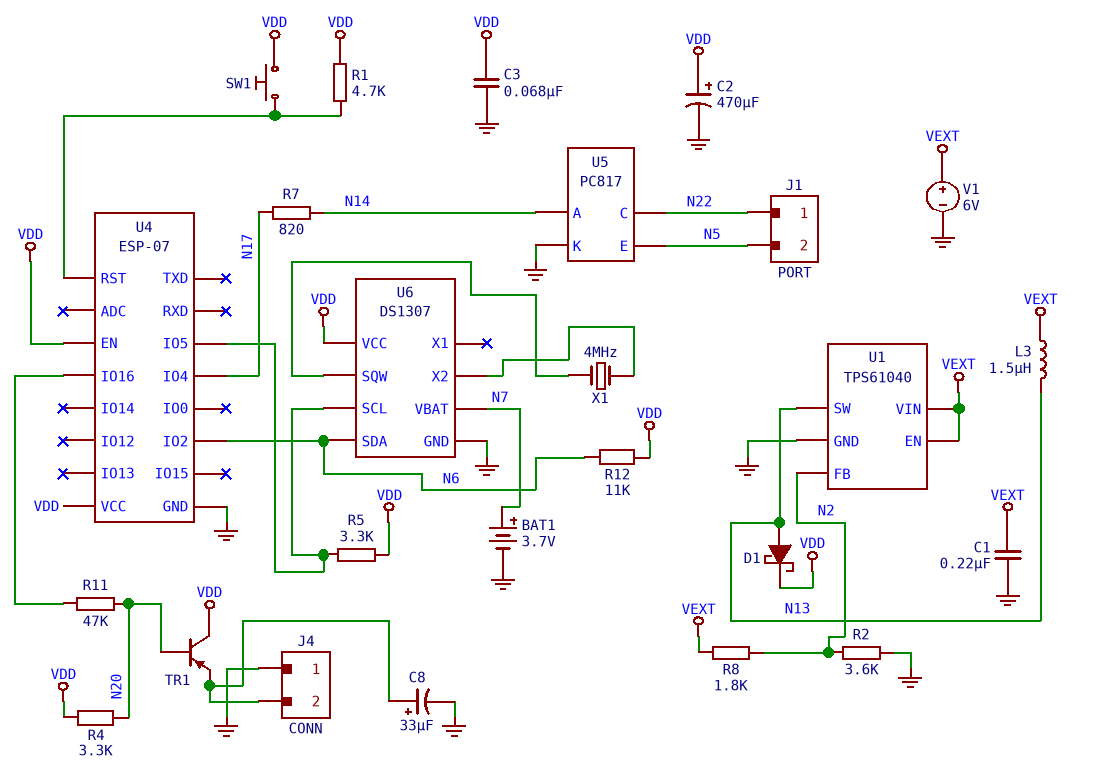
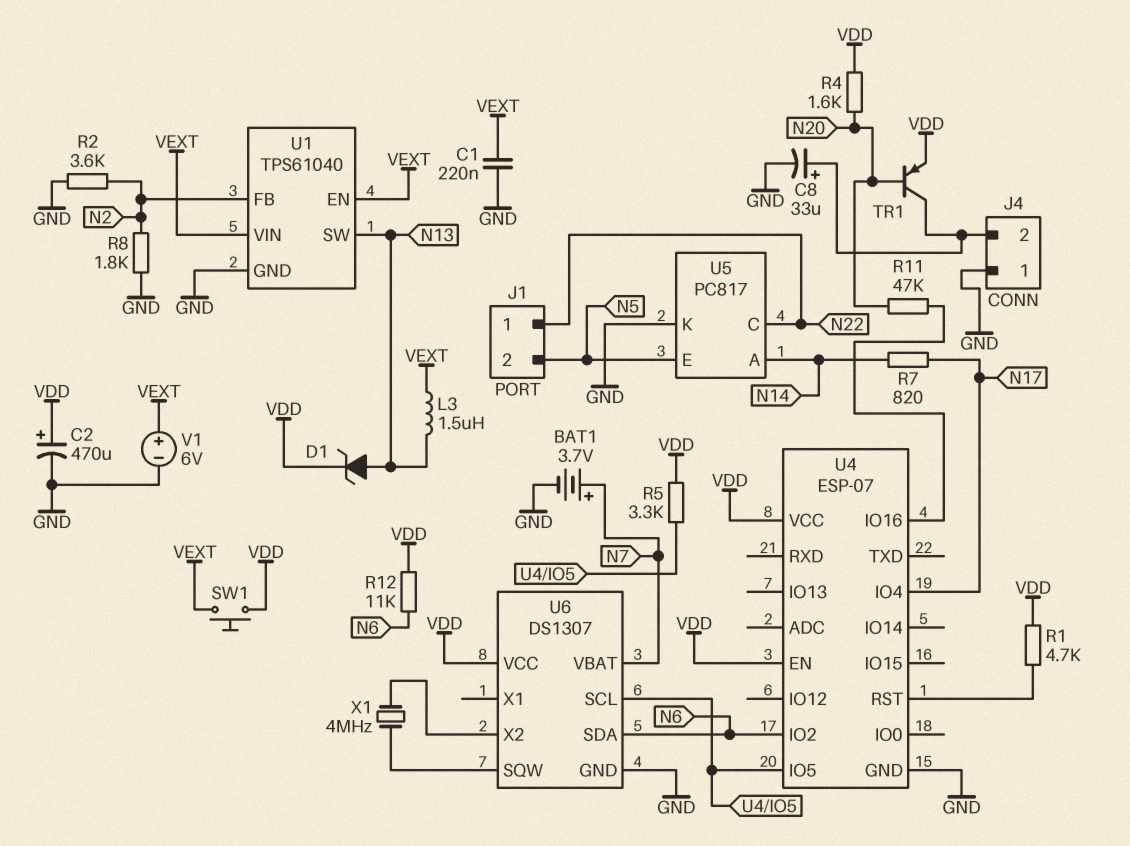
C3: 68nF (GND, VDD) -> none
D1: schottky (A N13, K VDD) -> zener (A N13, K VDD)
R4: 3.3k (N20, VDD) -> 1.6k (N20, VDD)
R8: 1.8k (N2, VEXT) -> 1.8k (GND, N2)
SW1: button (U4/RST, VDD) -> button (VDD, VEXT)
TR1: PNP (B N20, C VDD, E J4/2) -> PNP (B N20, C J4/2, E VDD)

